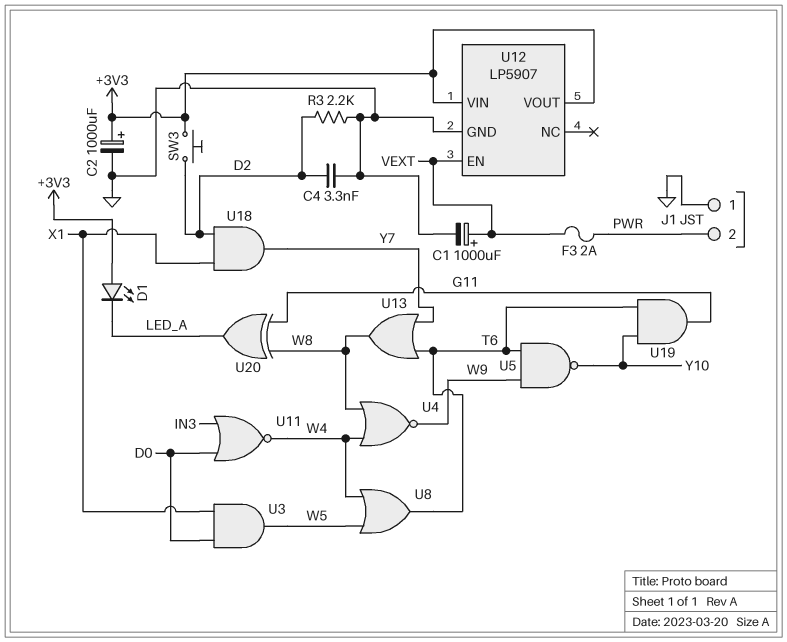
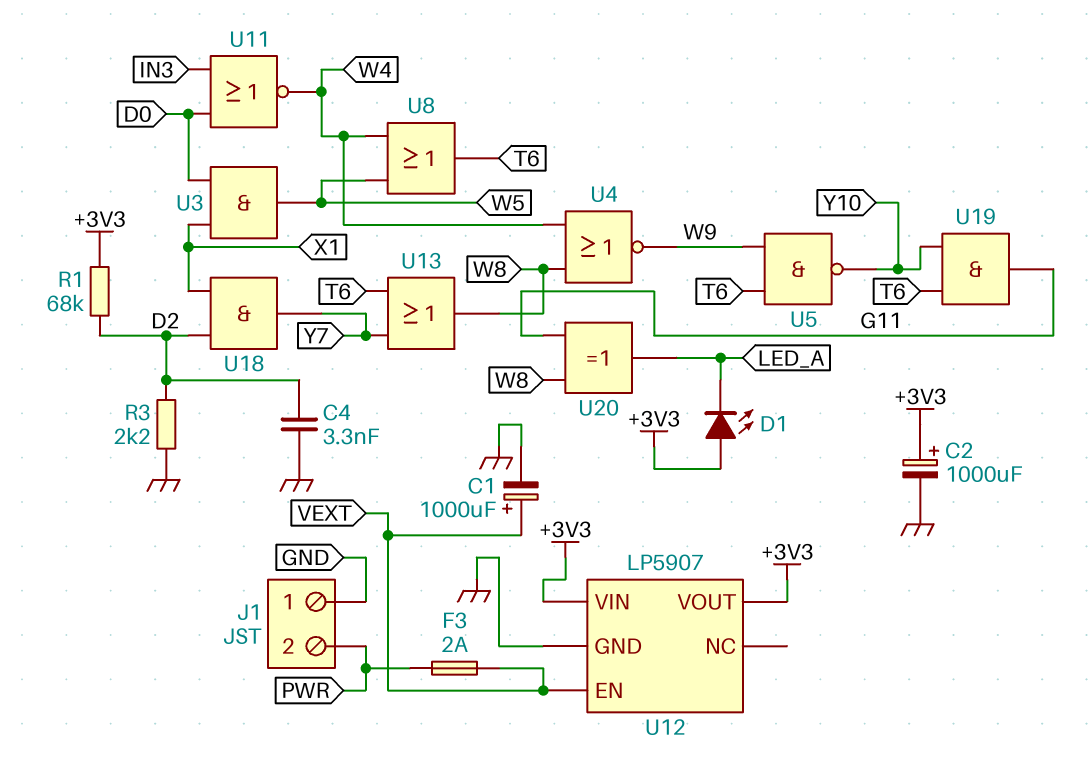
R1: none -> 68k (+3V3, D2)
SW3: button (+3V3, D2) -> none

